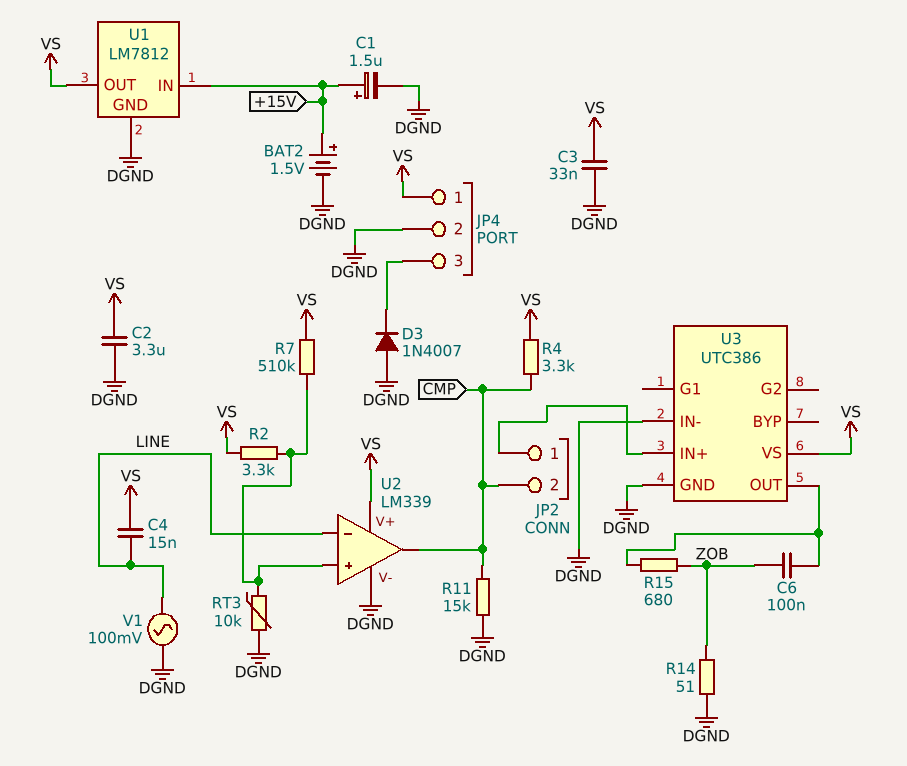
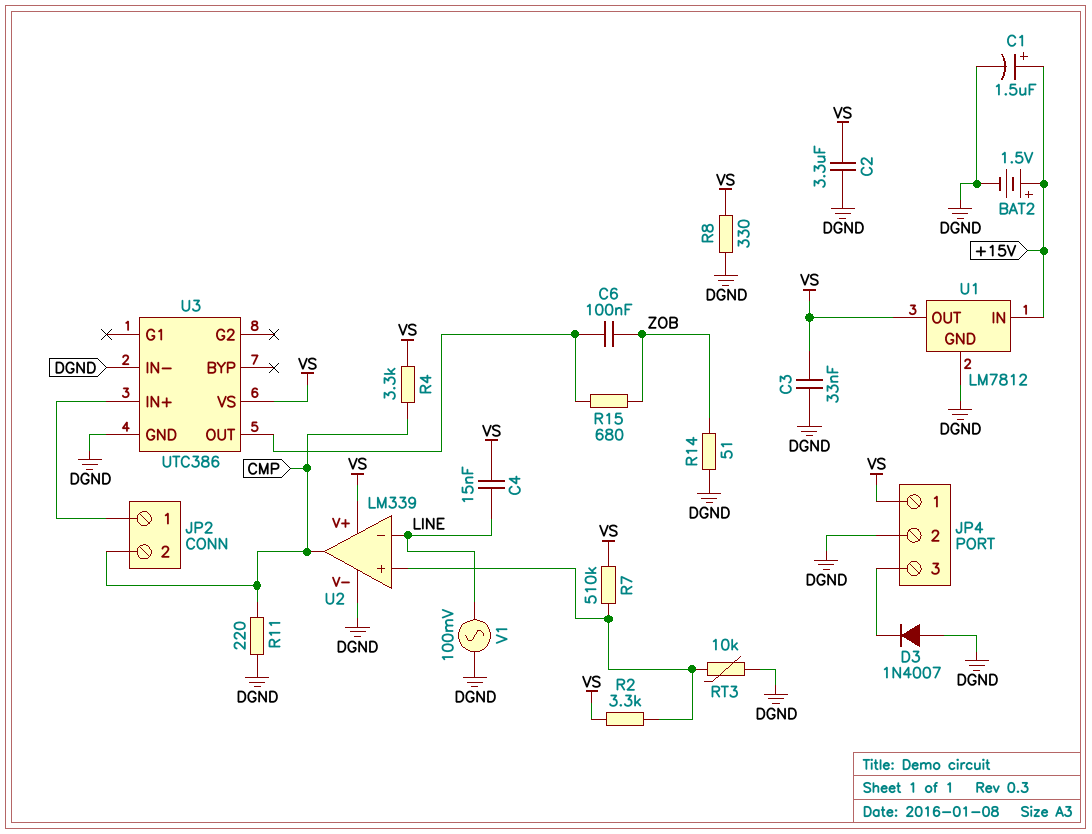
R8: none -> 330 (DGND, VS)
R11: 15k (CMP, DGND) -> 220 (CMP, DGND)

